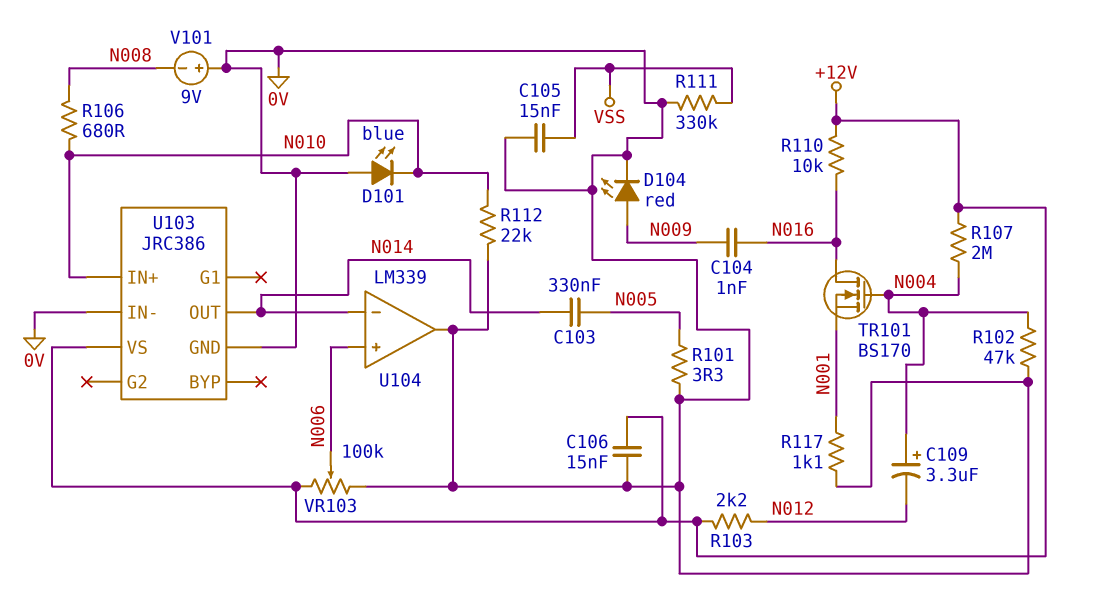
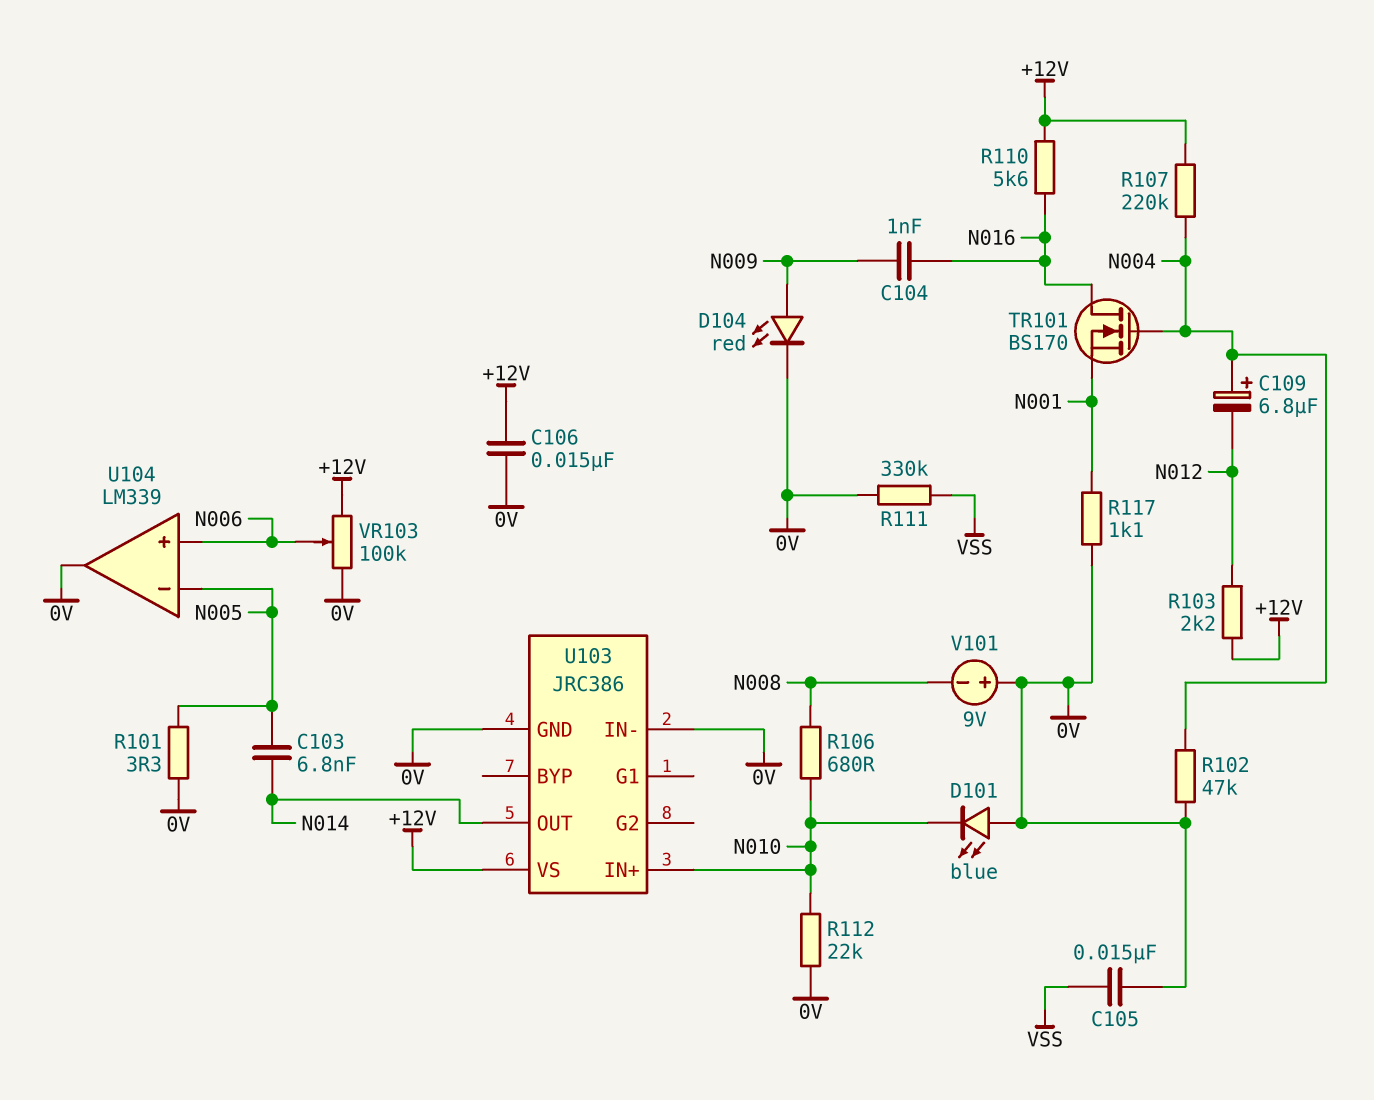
C103: 330nF (N005, N014) -> 6.8nF (N005, N014)
C109: 3.3uF (plus N004, minus N012) -> 6.8uF (plus N004, minus N012)
R107: 2M (+12V, N004) -> 220k (+12V, N004)
R110: 10k (+12V, N016) -> 5.6k (+12V, N016)
U104 pin in-: N014 -> N005

